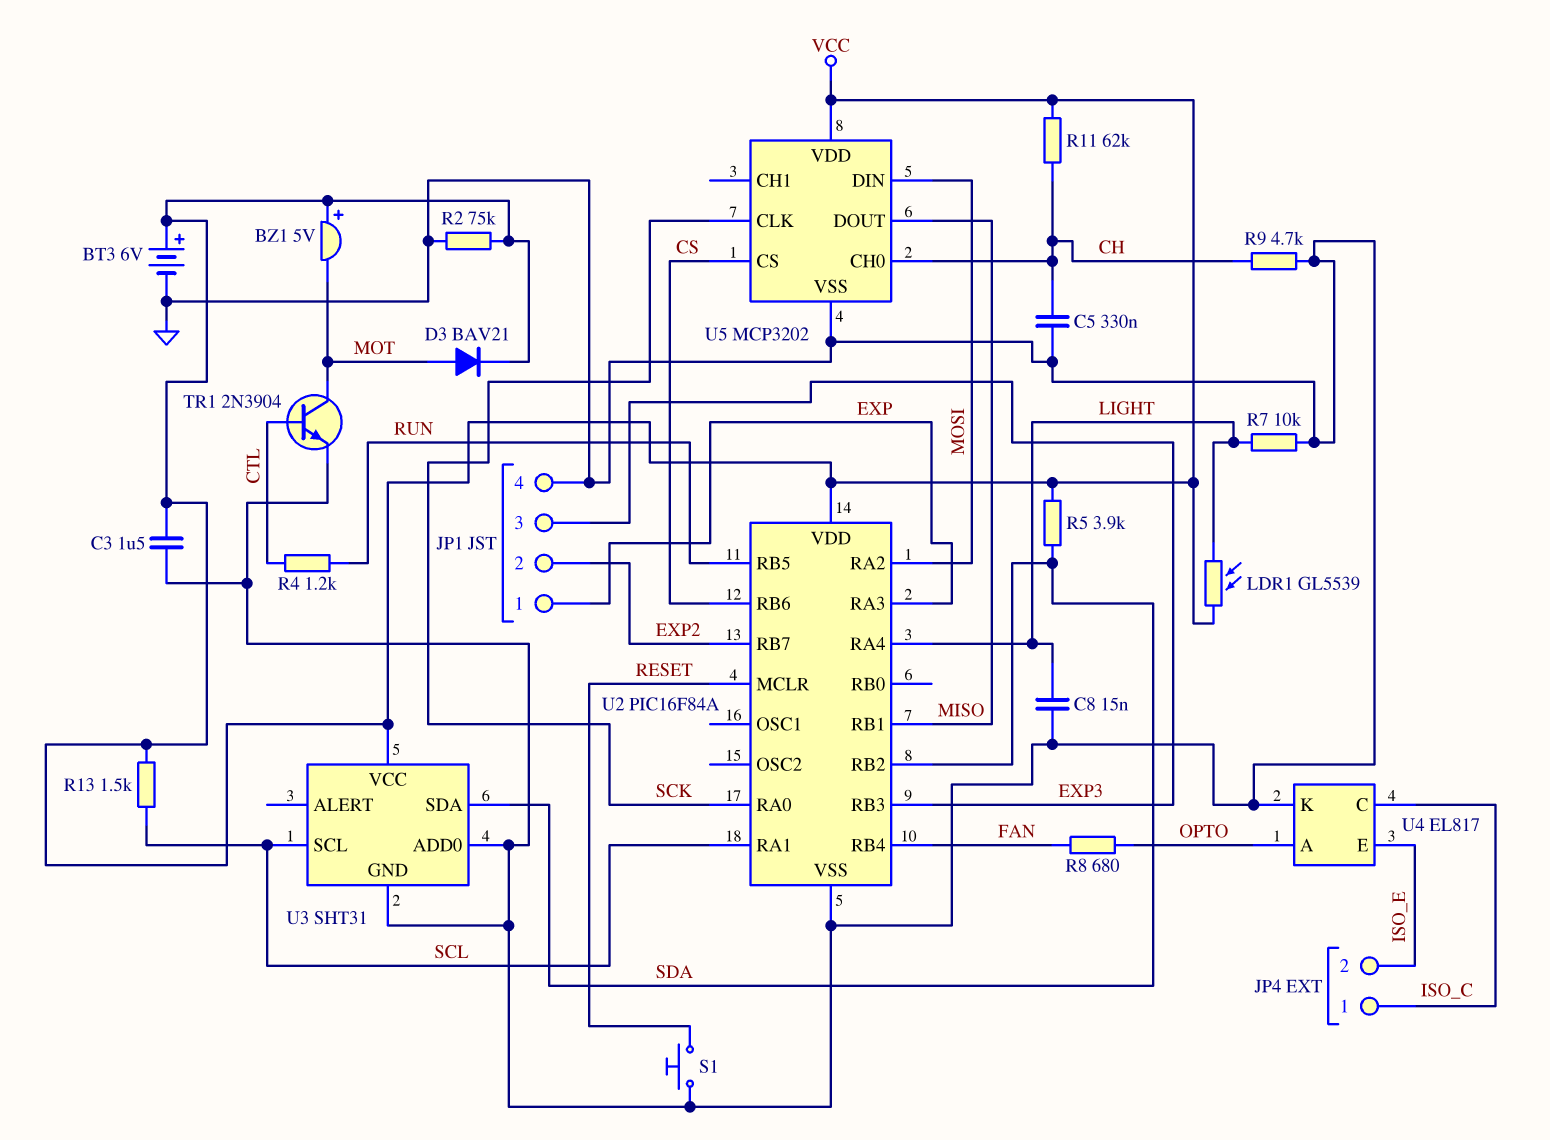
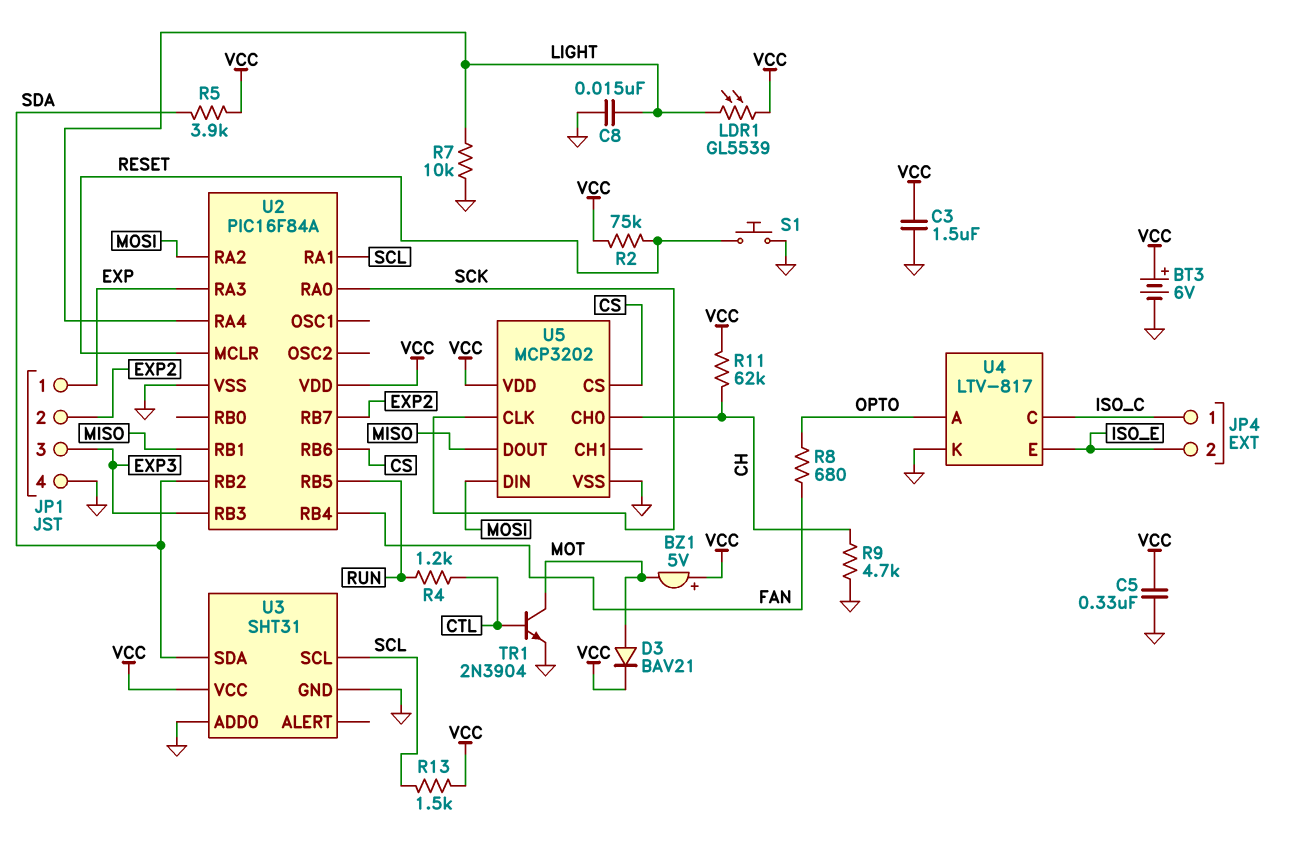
C5: 330nF (CH, GND) -> 330nF (GND, VCC)
R2: 75k (GND, VCC) -> 75k (RESET, VCC)
U4: EL817 -> LTV-817

